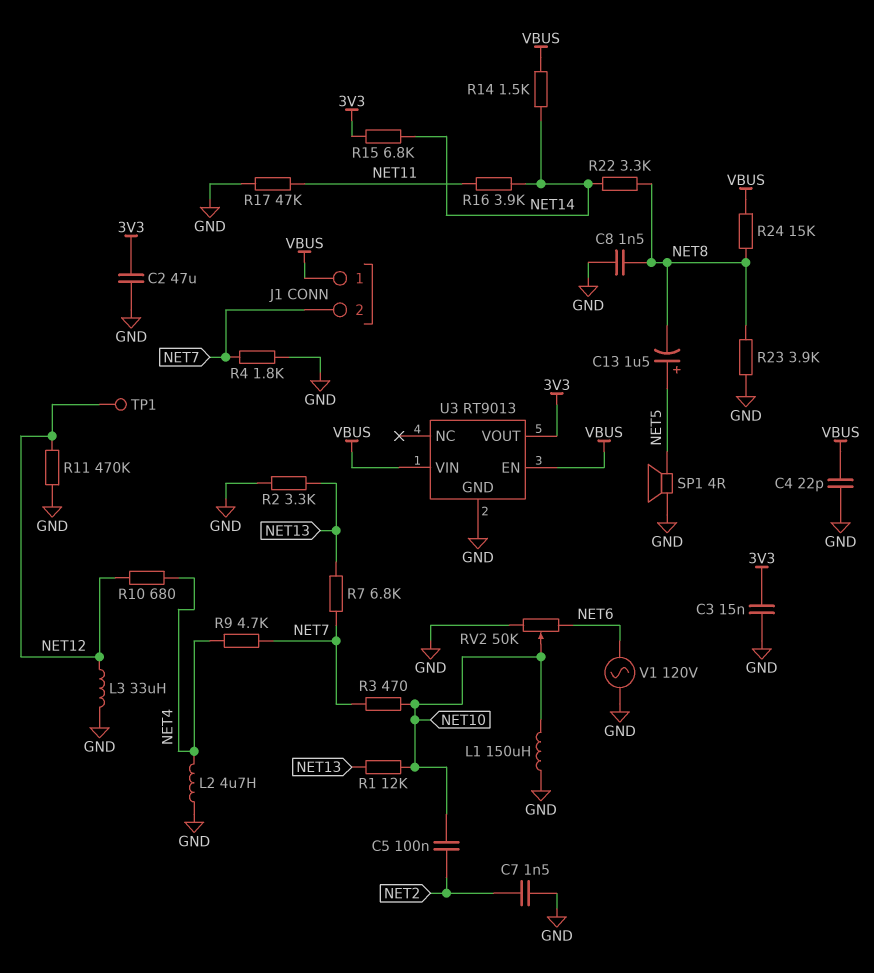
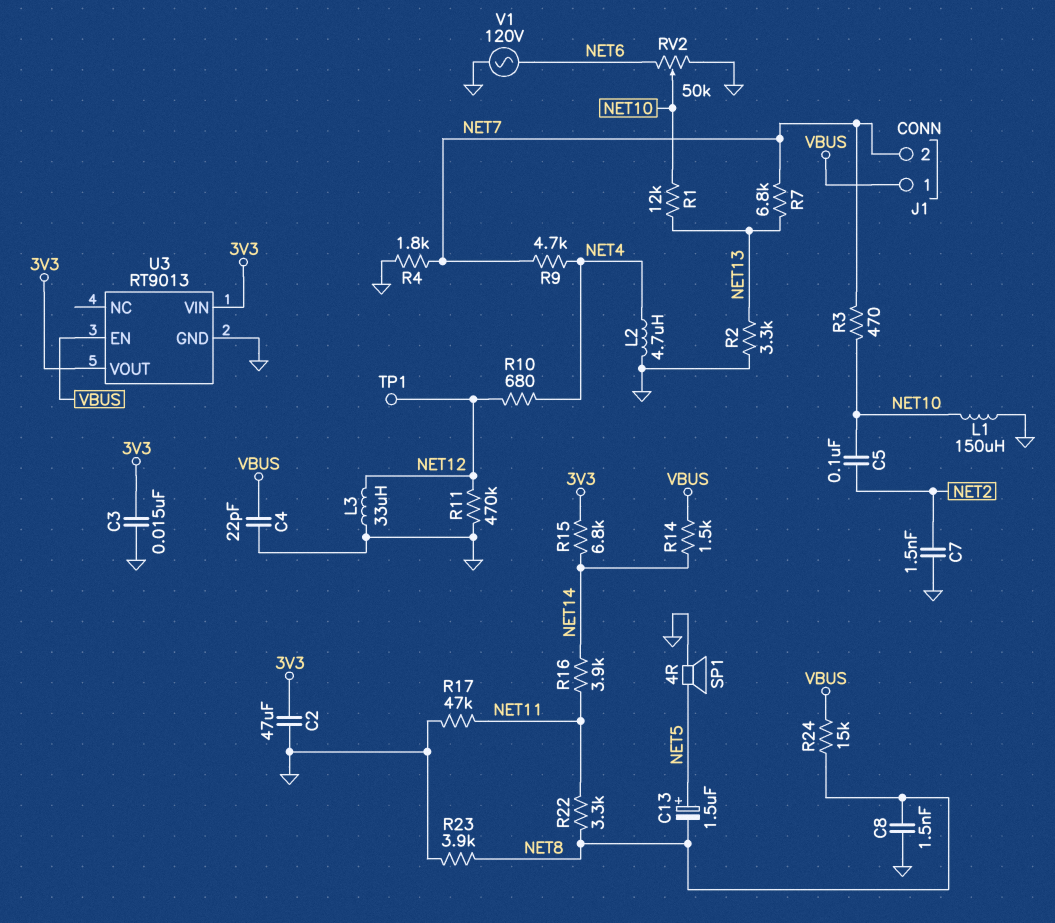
R22: 3.3k (NET8, NET14) -> 3.3k (NET8, NET11)
U3 pin VIN: VBUS -> 3V3

